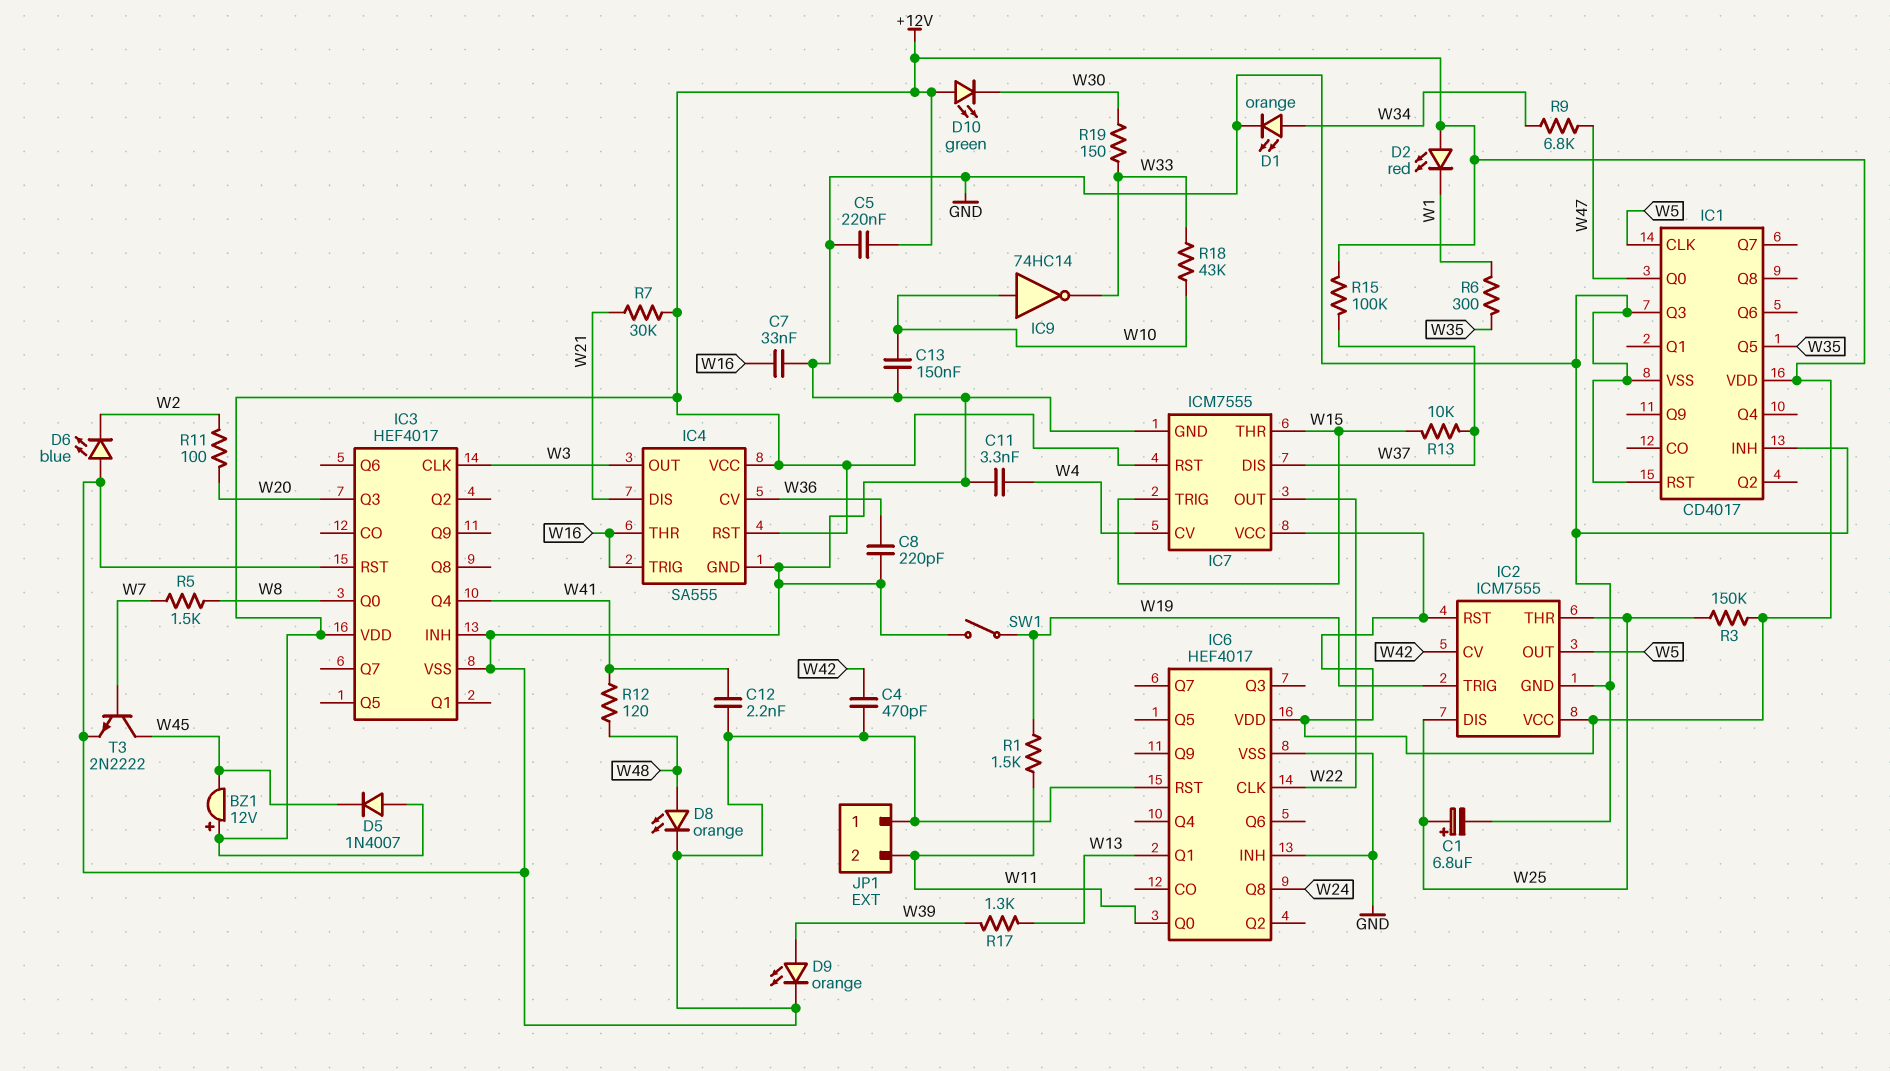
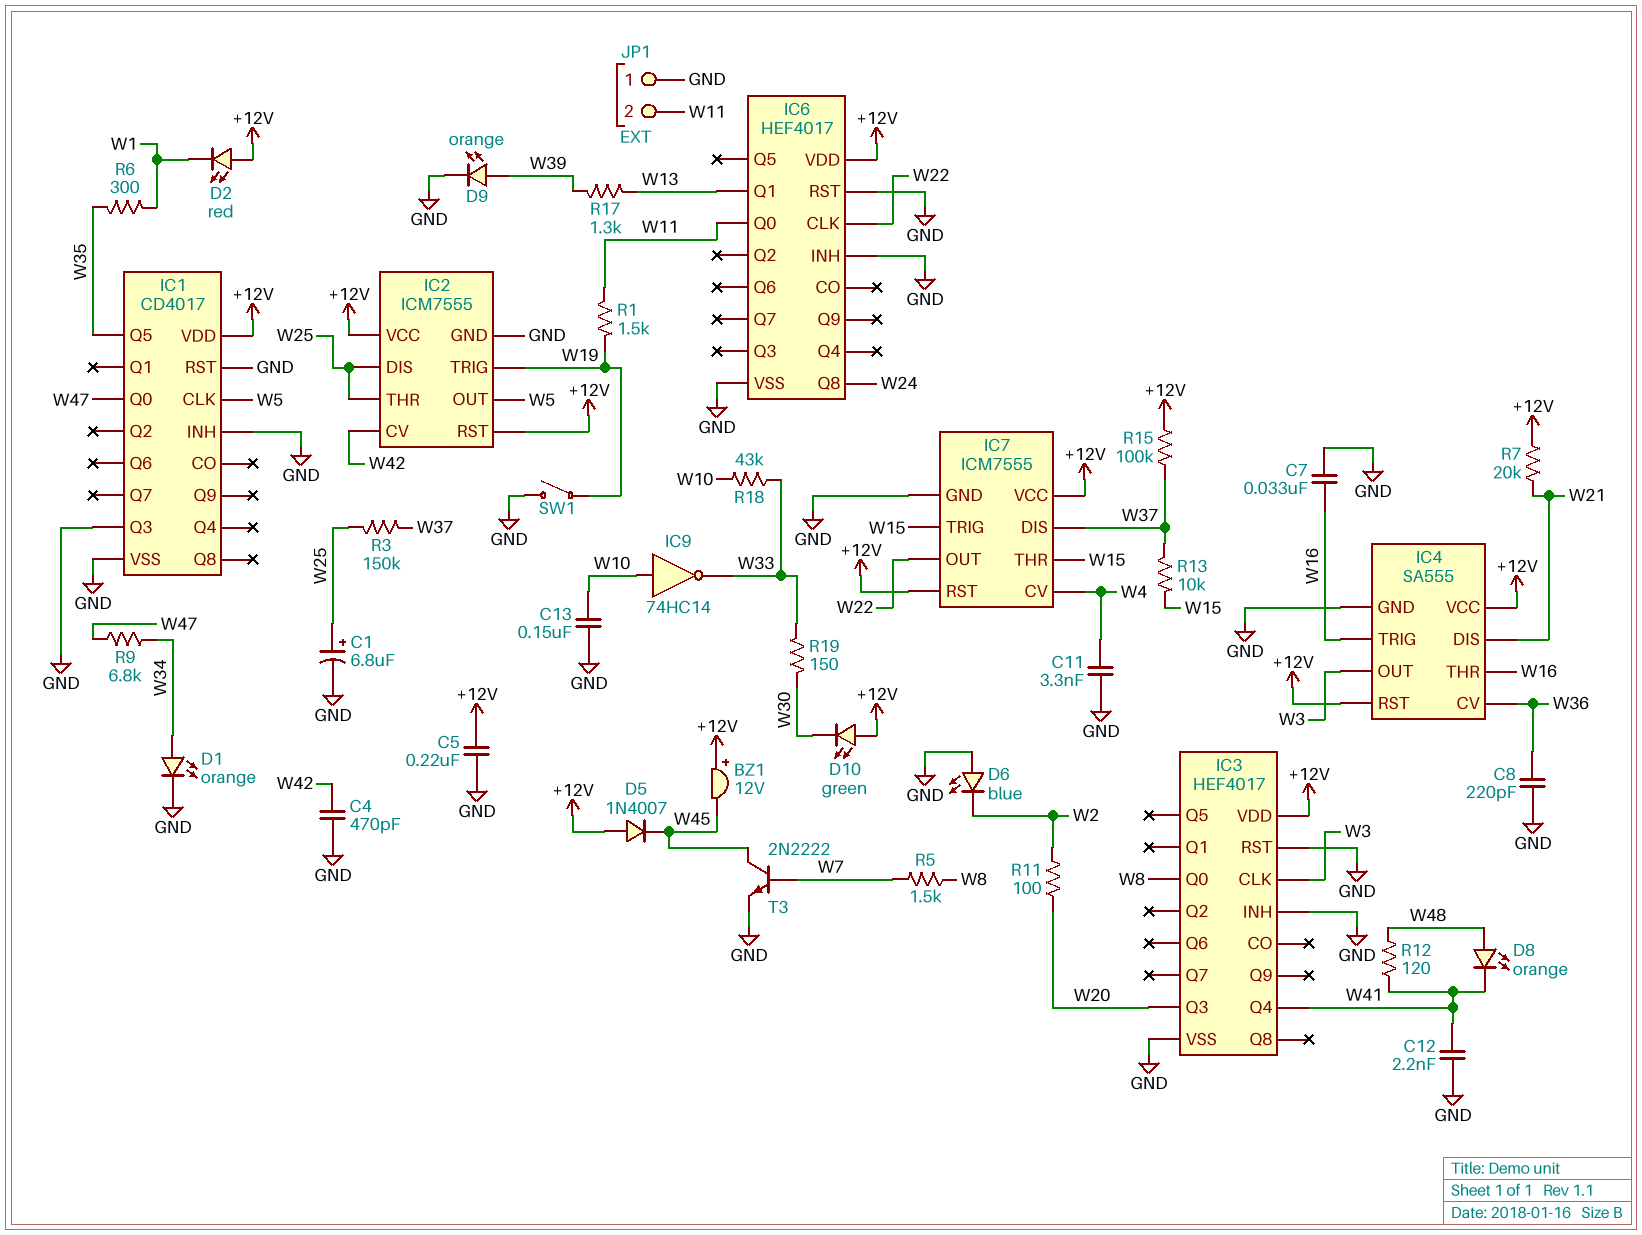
D8: LED orange (A W48, K GND) -> LED orange (A W48, K W41)
R3: 150k (+12V, W25) -> 150k (W25, W37)
R7: 30k (+12V, W21) -> 20k (+12V, W21)

